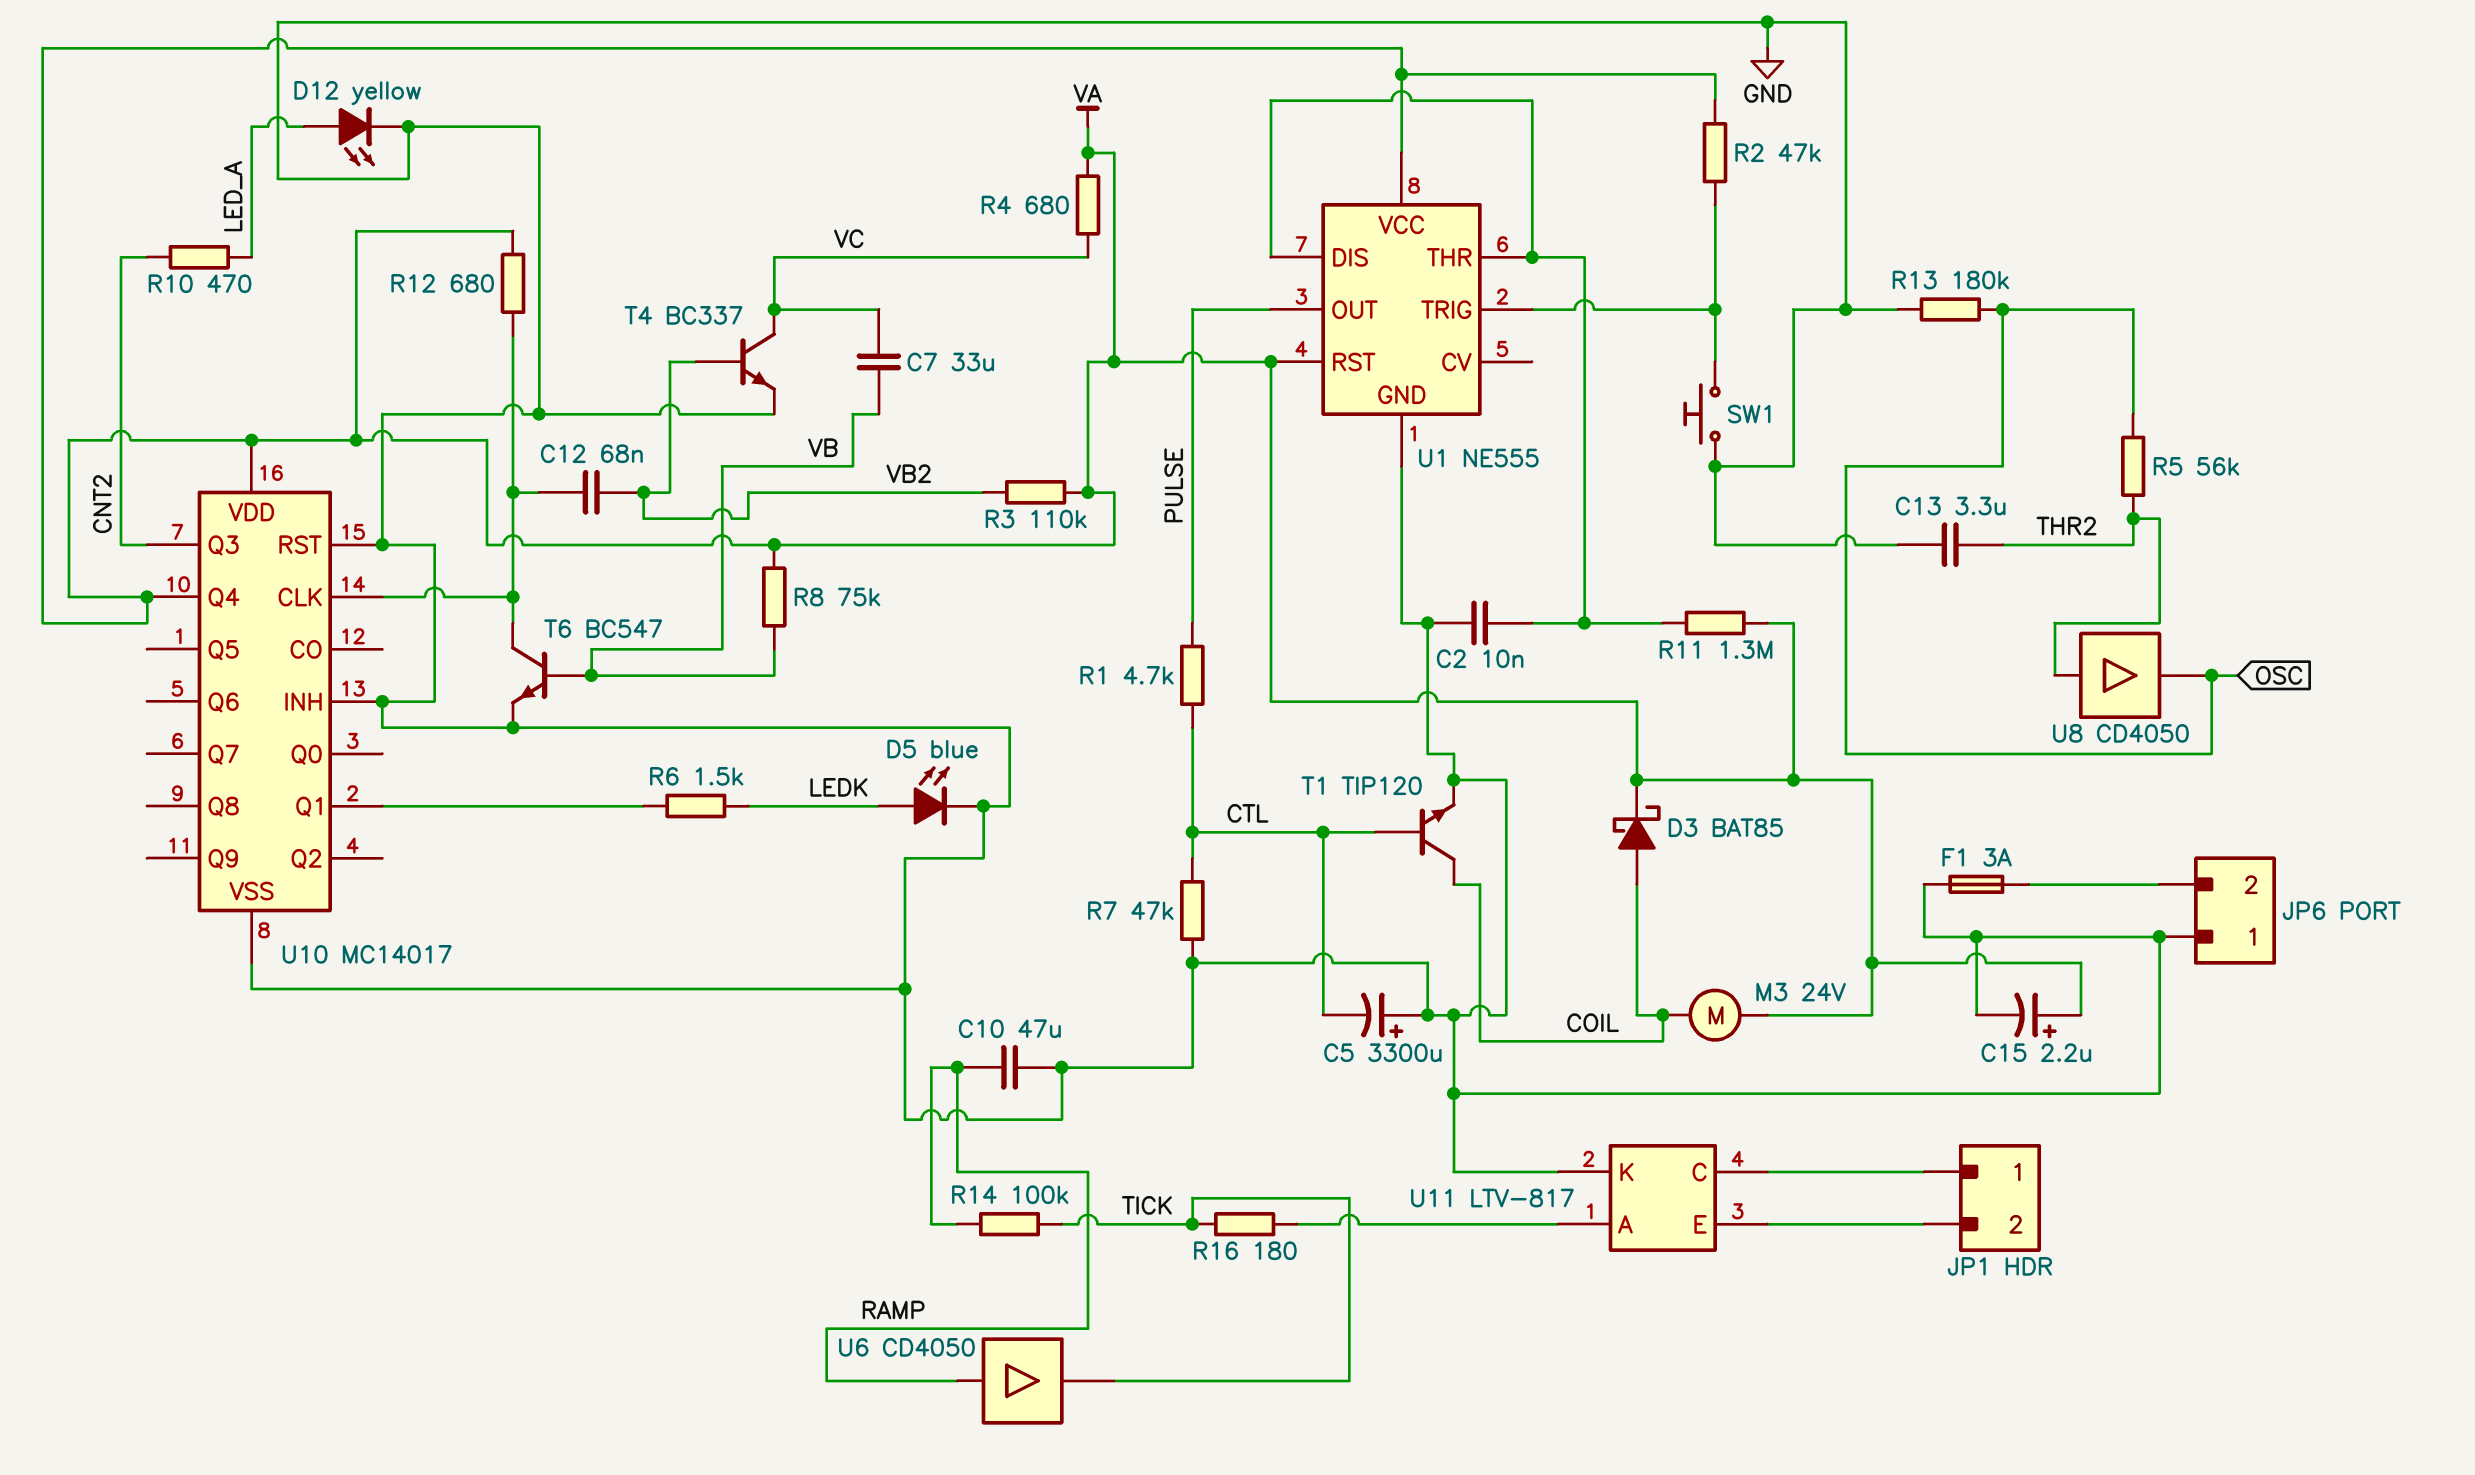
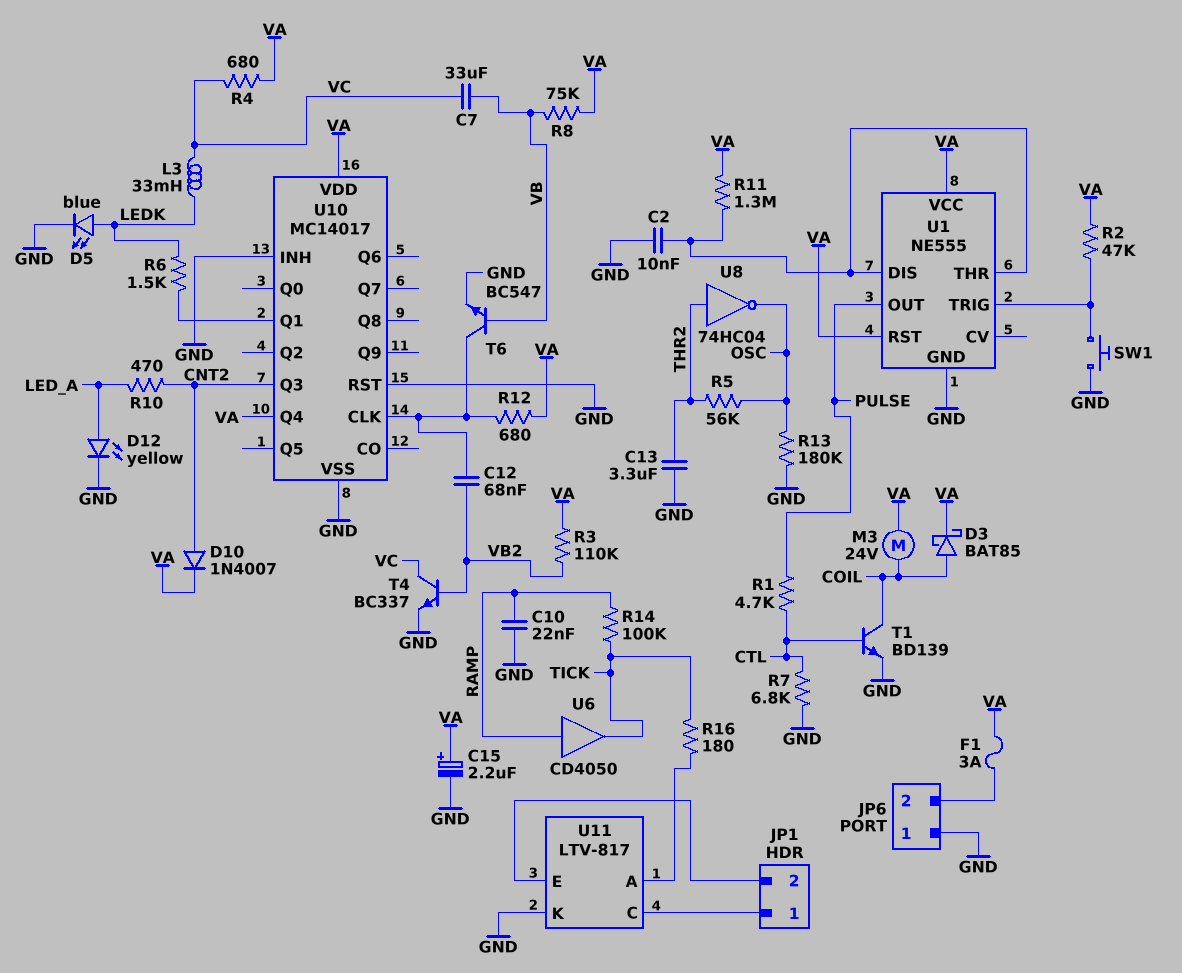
C5: 3300uF (plus GND, minus CTL) -> none
C10: 47uF (GND, RAMP) -> 22nF (GND, RAMP)
D10: none -> diode 1N4007 (A CNT2, K VA)
F1: 3A (GND, JP6/2) -> 3A (JP6/2, VA)
L3: none -> 33mH (LEDK, VC)
R7: 47k (CTL, GND) -> 6.8k (CTL, GND)
T1: NPN TIP120 (B CTL, C COIL, E GND) -> NPN BD139 (B CTL, C COIL, E GND)
U8: buffer CD4050 (in THR2, out OSC) -> NOT 74HC04 (in THR2, out OSC)

